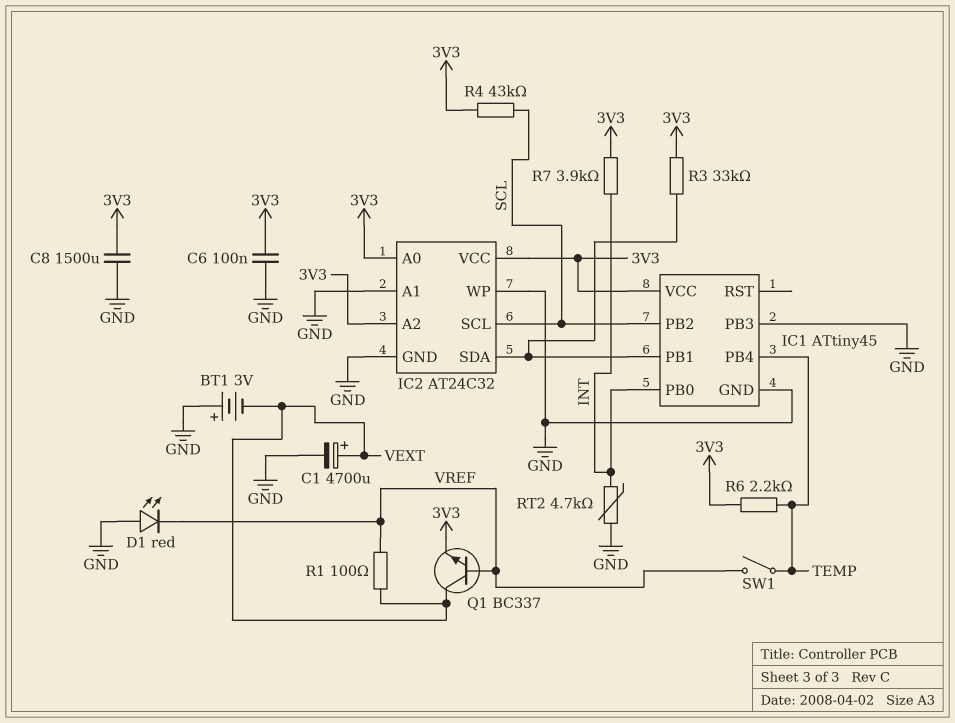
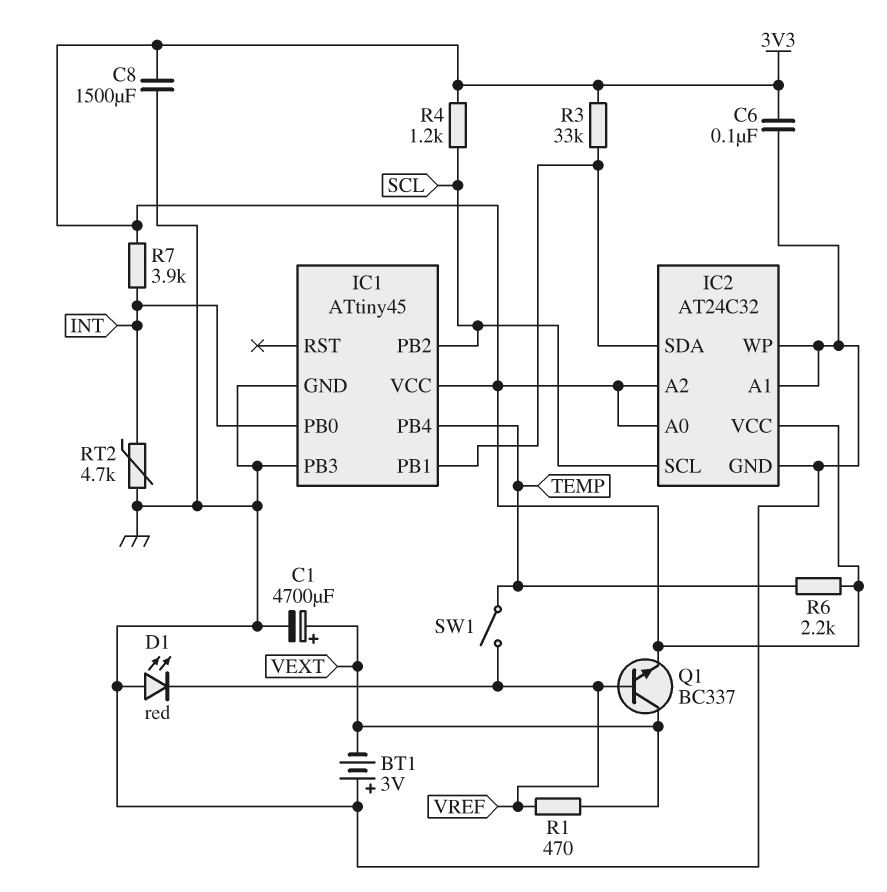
R1: 100 (VEXT, VREF) -> 470 (VEXT, VREF)
R4: 43k (3V3, SCL) -> 1.2k (3V3, SCL)

